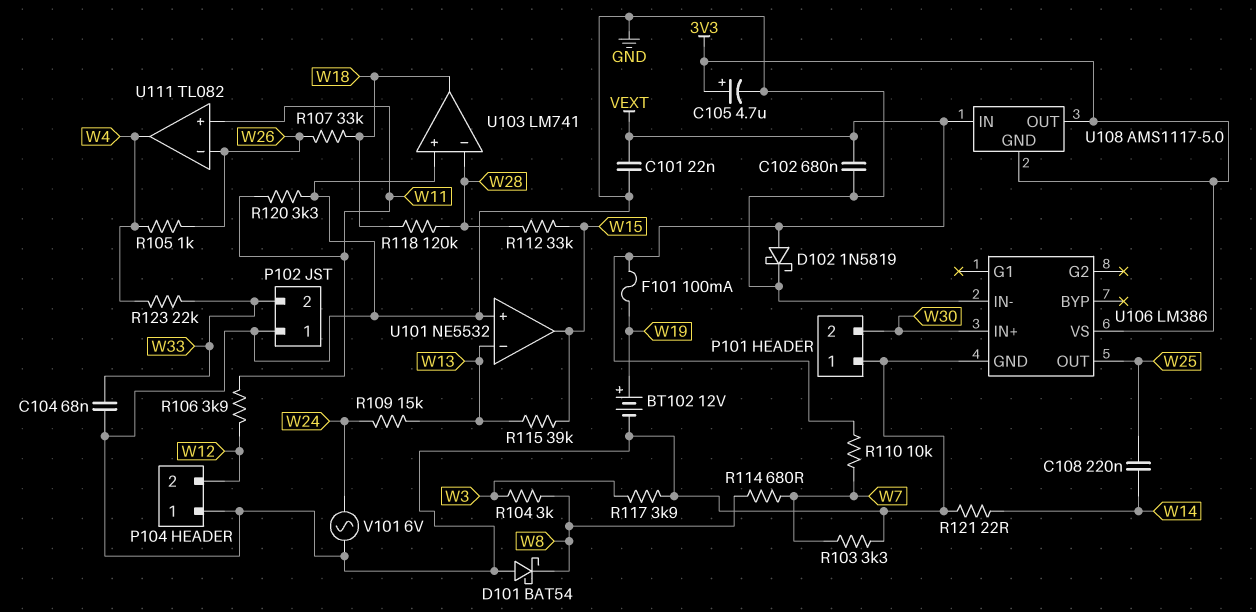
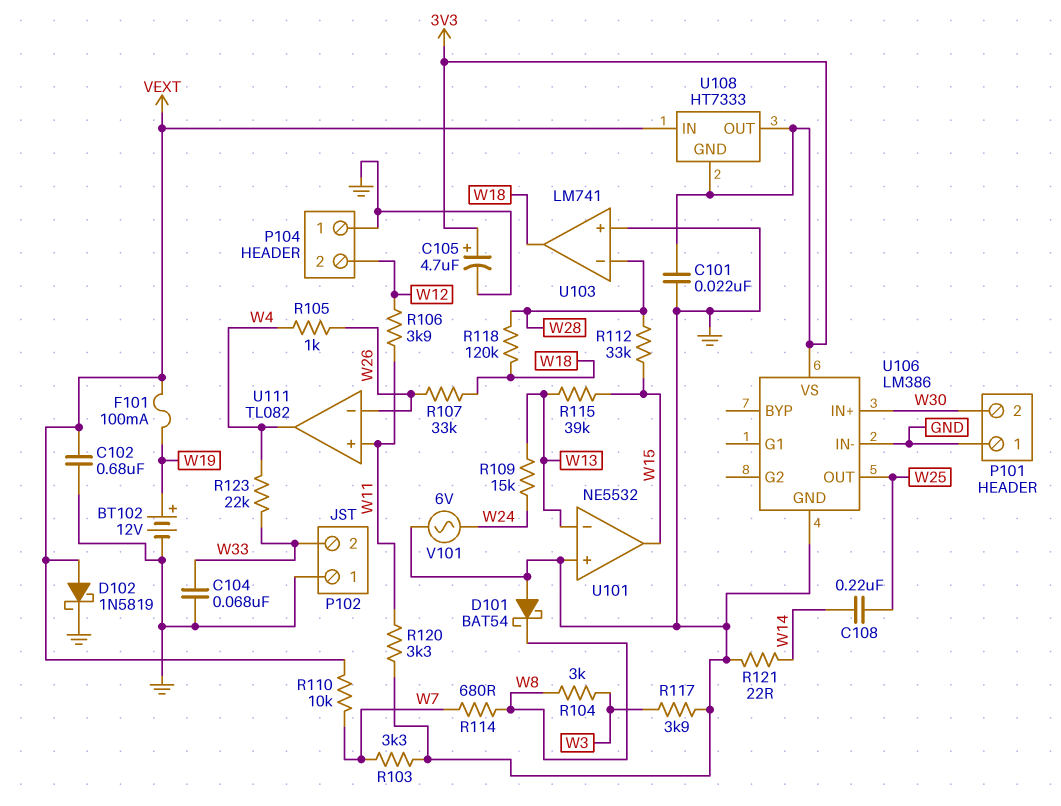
C101: 22nF (GND, VEXT) -> 22nF (3V3, GND)
U108: AMS1117-5.0 -> HT7333

